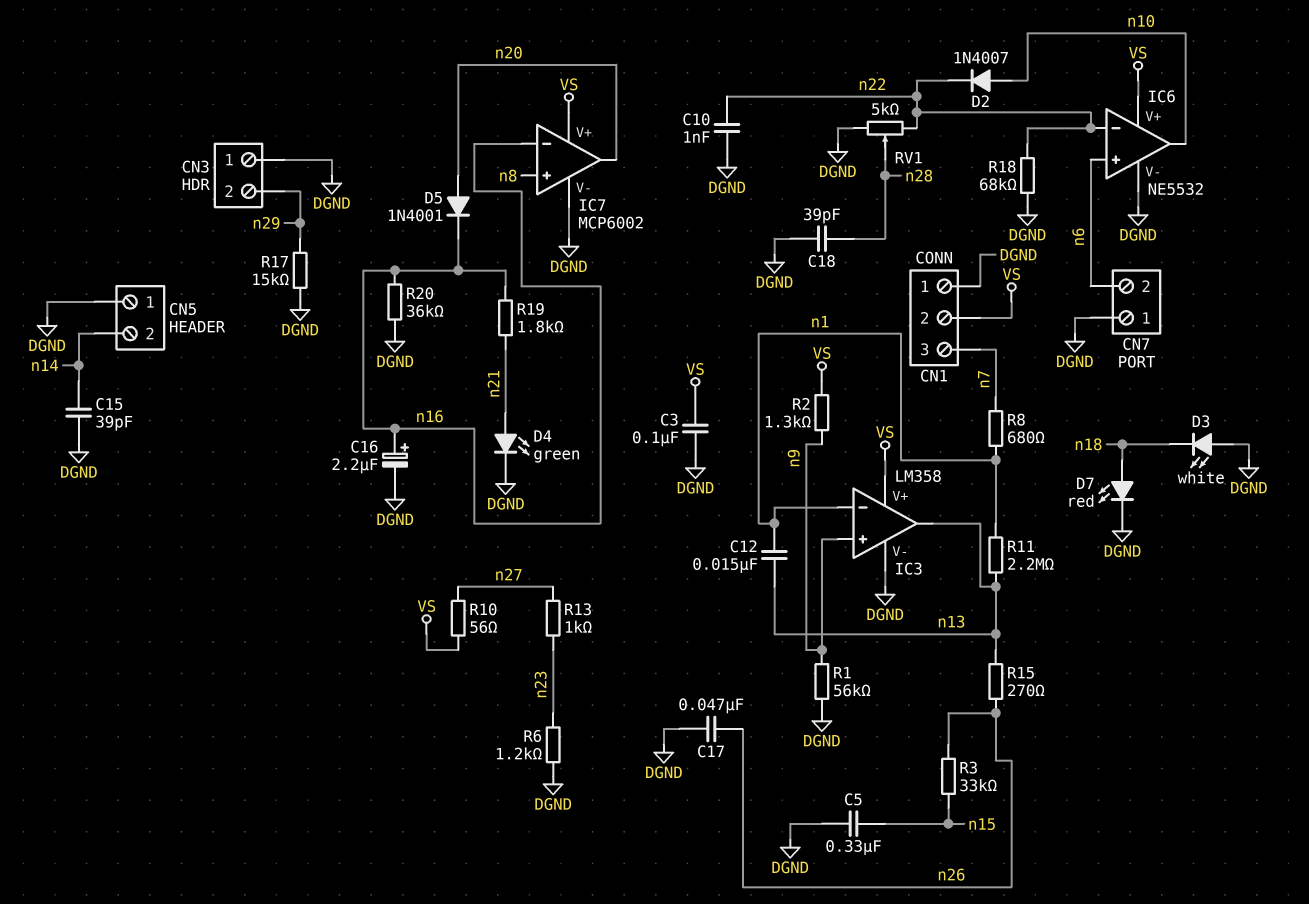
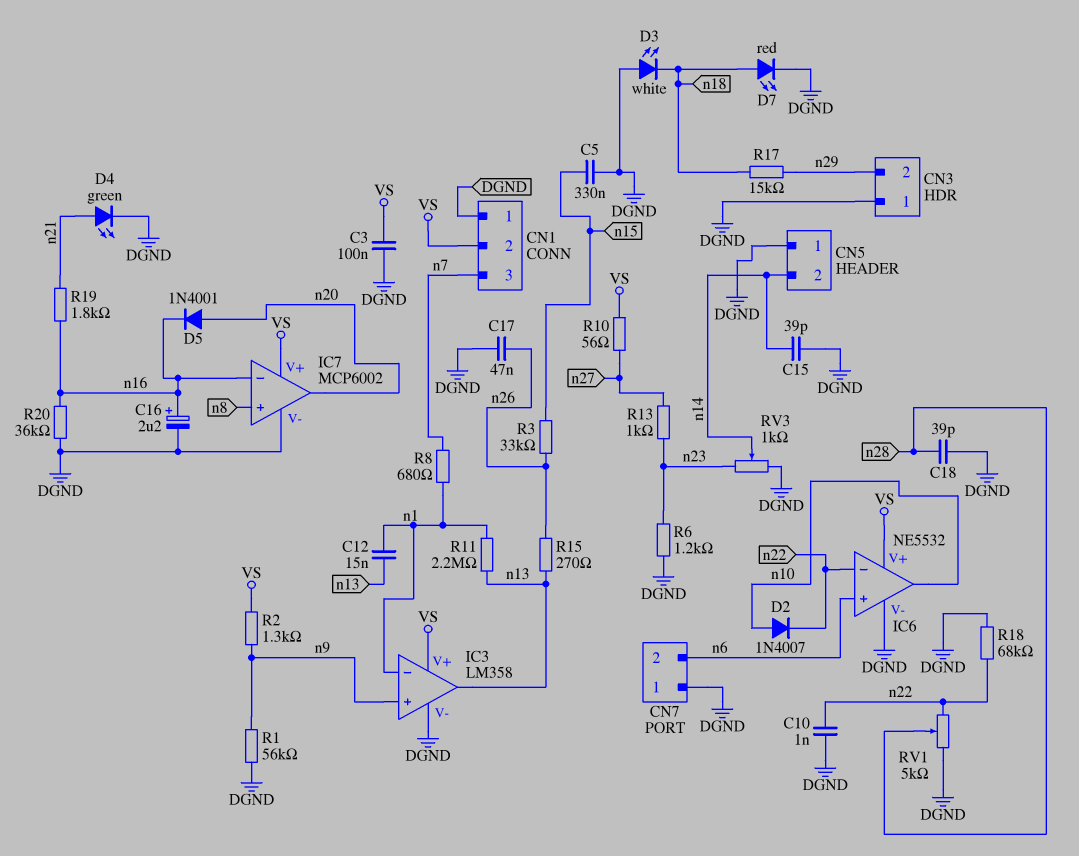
R17: 15k (DGND, n29) -> 15k (n18, n29)
RV3: none -> 1k (DGND, n23, wiper n14)

